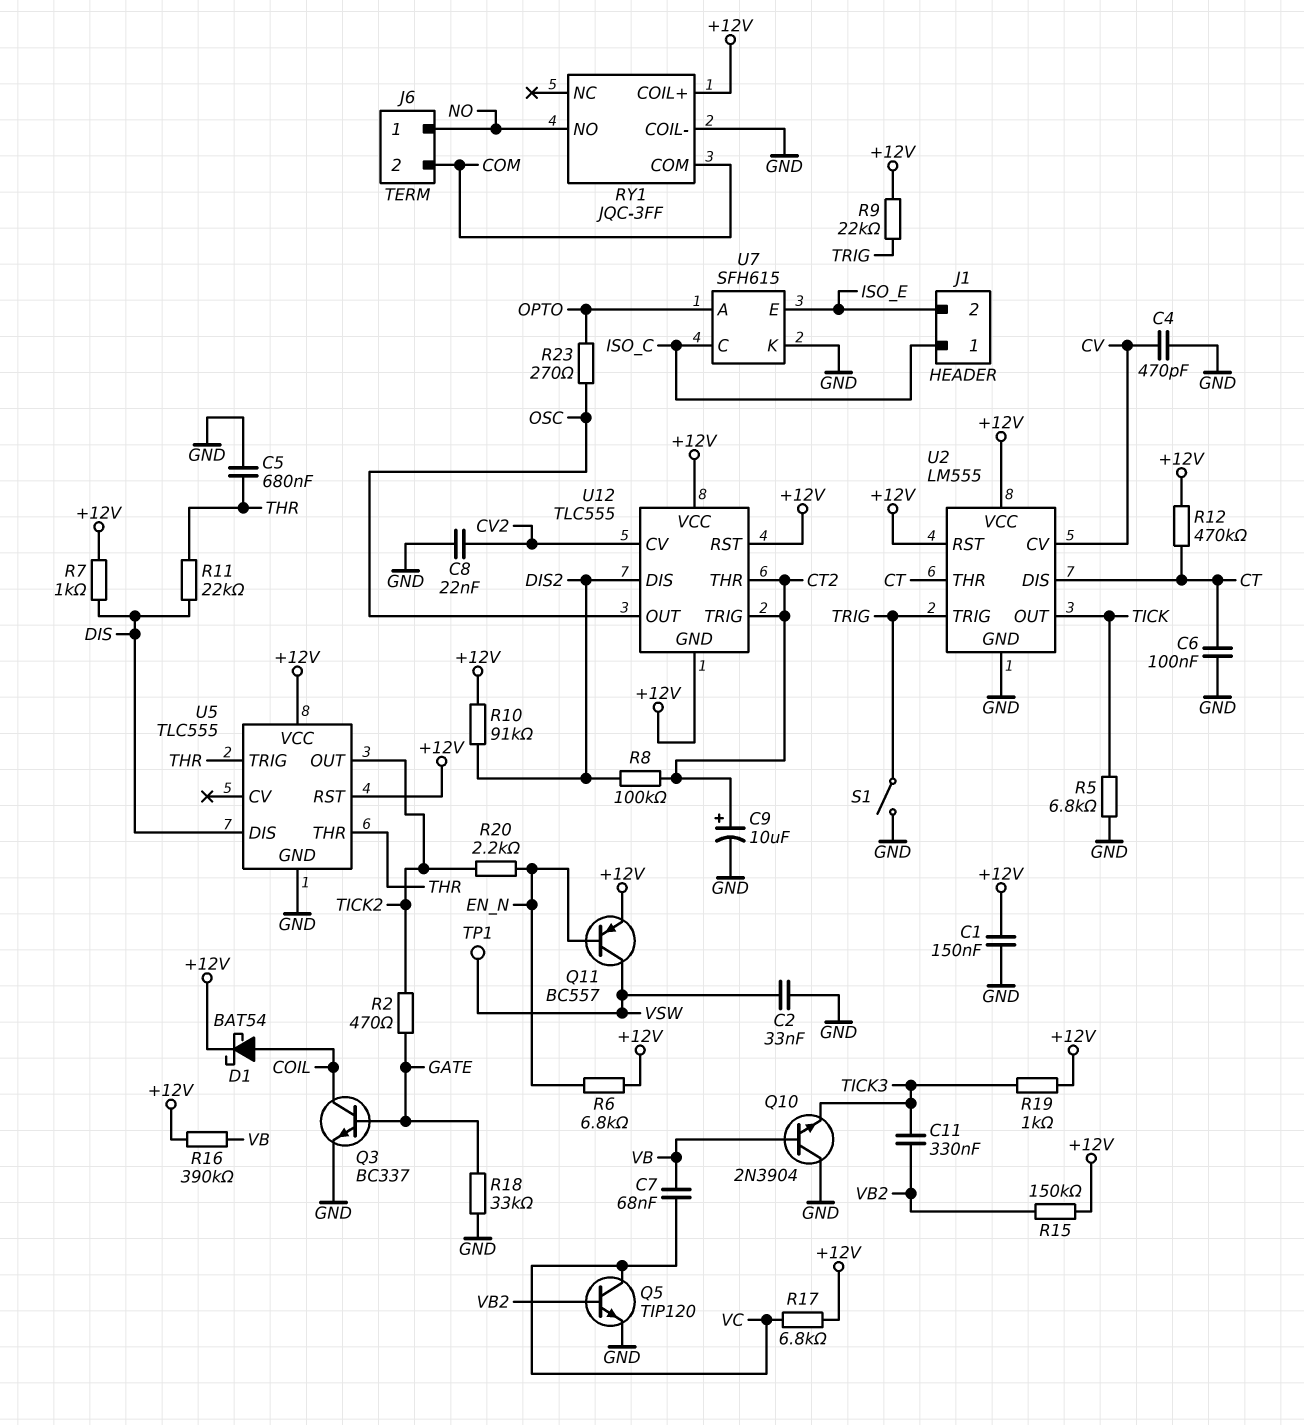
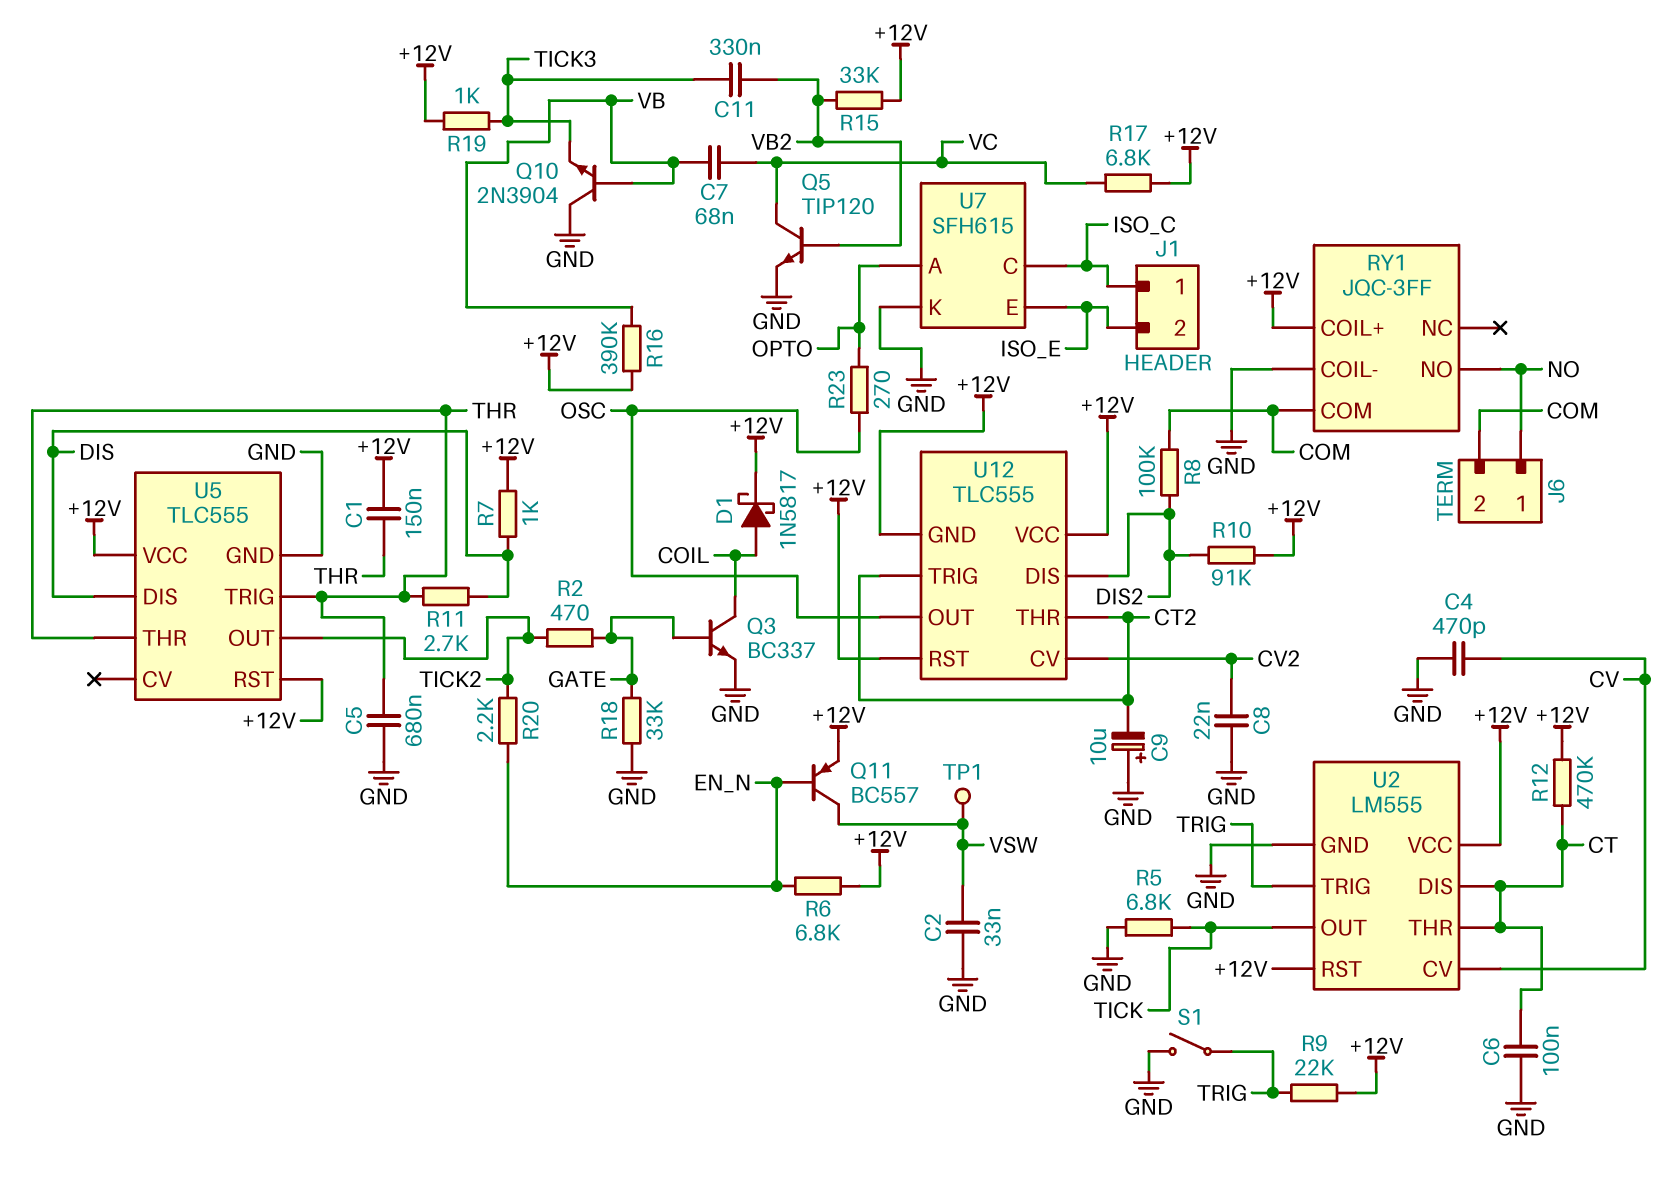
C1: 150nF (+12V, GND) -> 150nF (+12V, THR)
C9: 10uF (plus CT2, minus GND) -> 10uF (plus GND, minus CT2)
D1: schottky BAT54 (A COIL, K +12V) -> schottky 1N5817 (A COIL, K +12V)
R8: 100k (CT2, DIS2) -> 100k (COM, DIS2)
R11: 22k (DIS, THR) -> 2.7k (DIS, THR)
R15: 150k (+12V, VB2) -> 33k (+12V, VB2)

